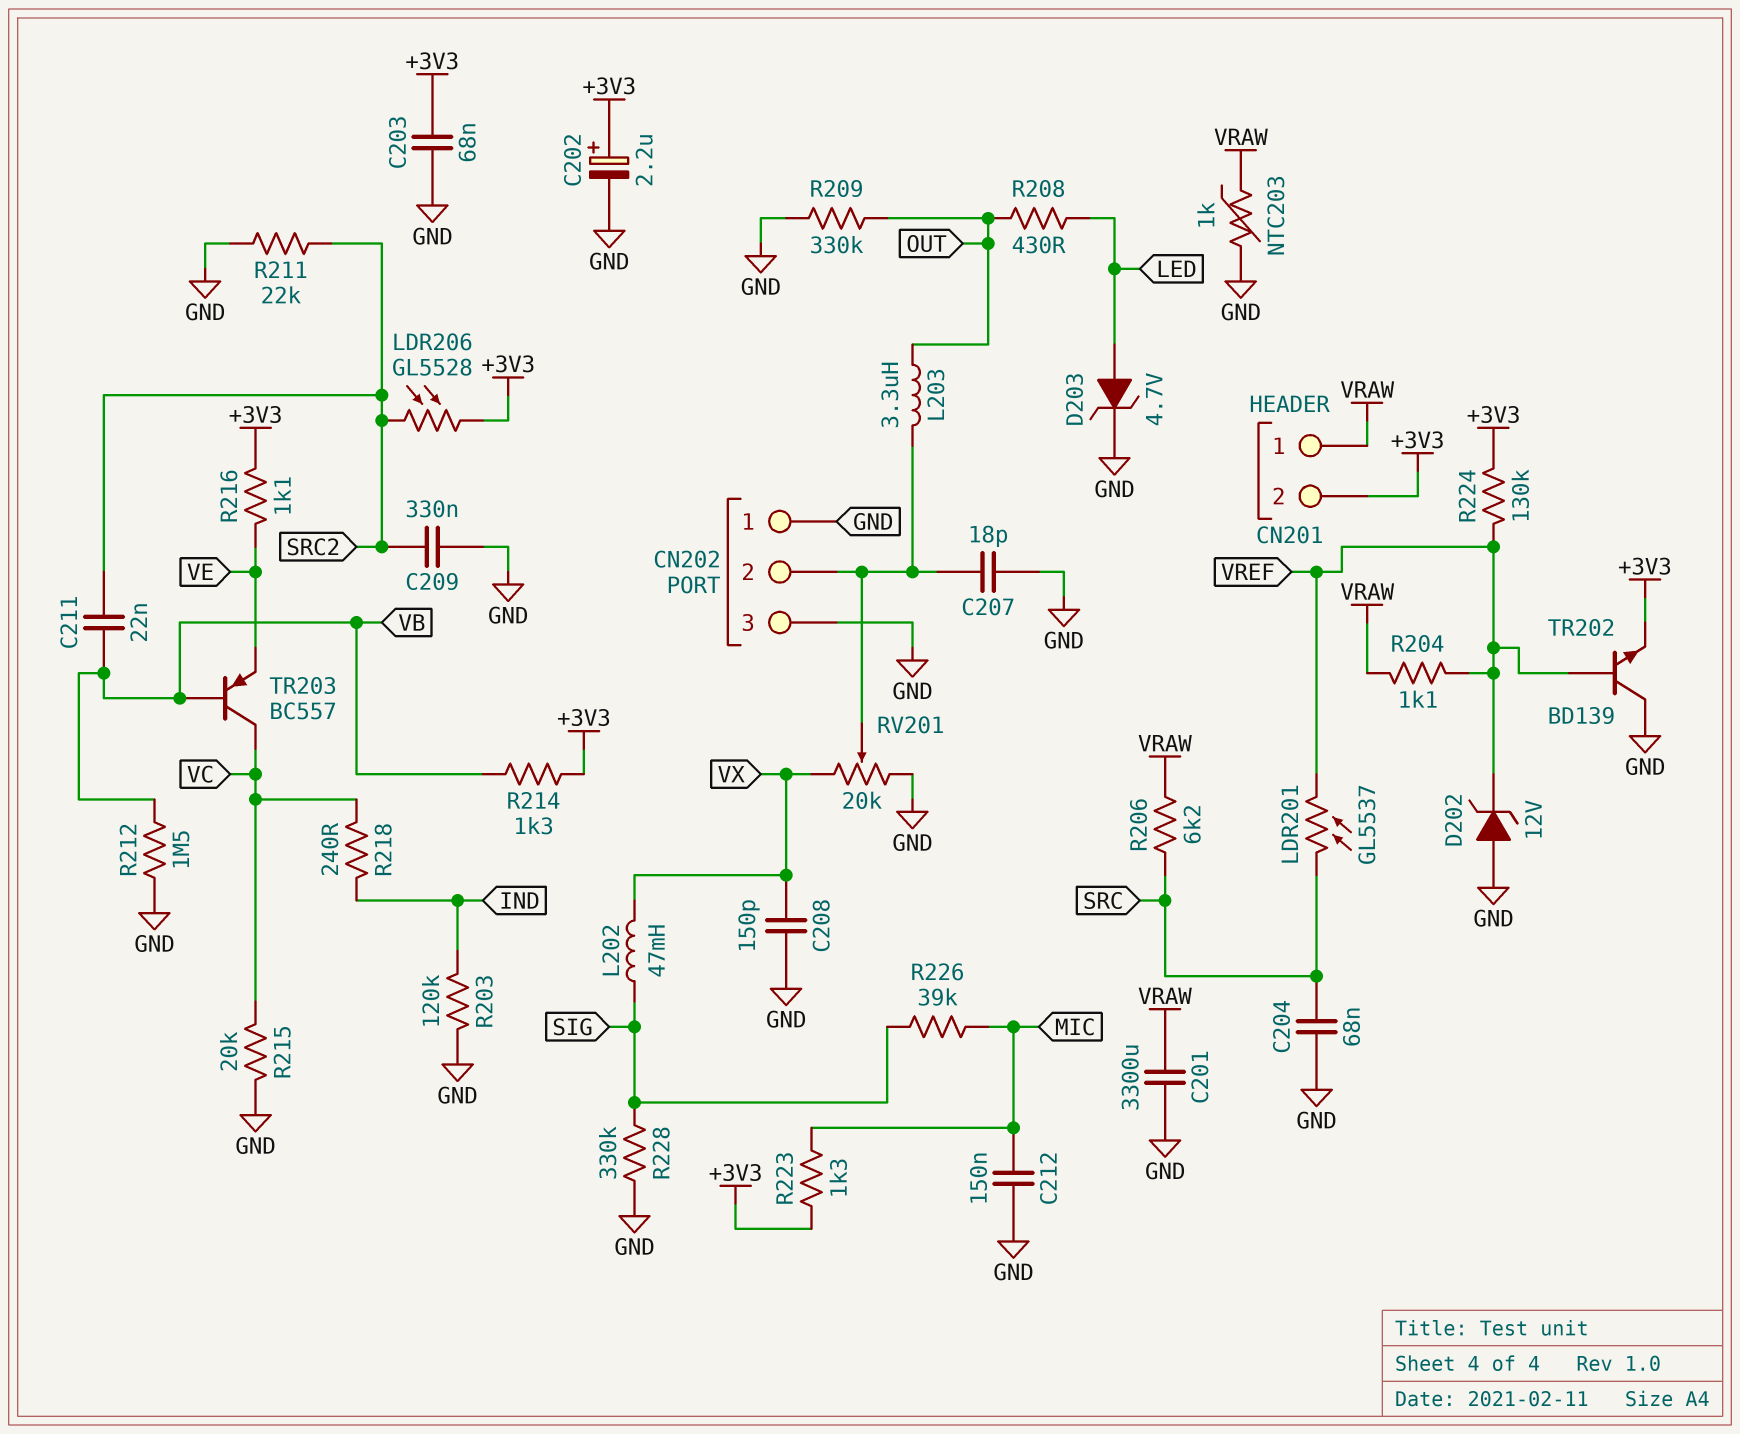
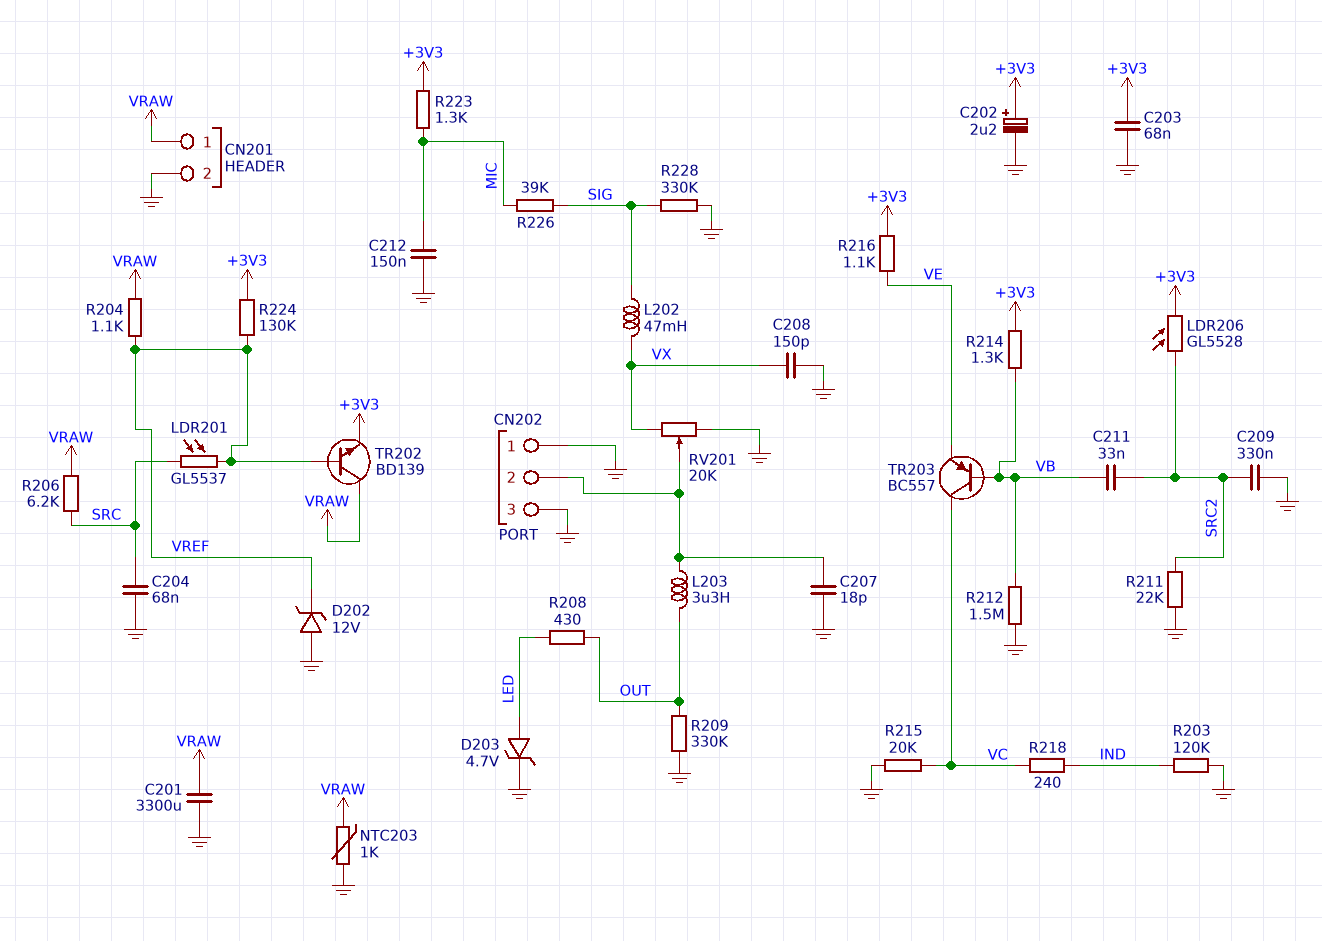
C211: 22nF (SRC2, VB) -> 33nF (SRC2, VB)
CN201 pin 2: +3V3 -> GND
TR202: NPN BD139 (B VREF, C GND, E +3V3) -> NPN BD139 (B VREF, C VRAW, E +3V3)

